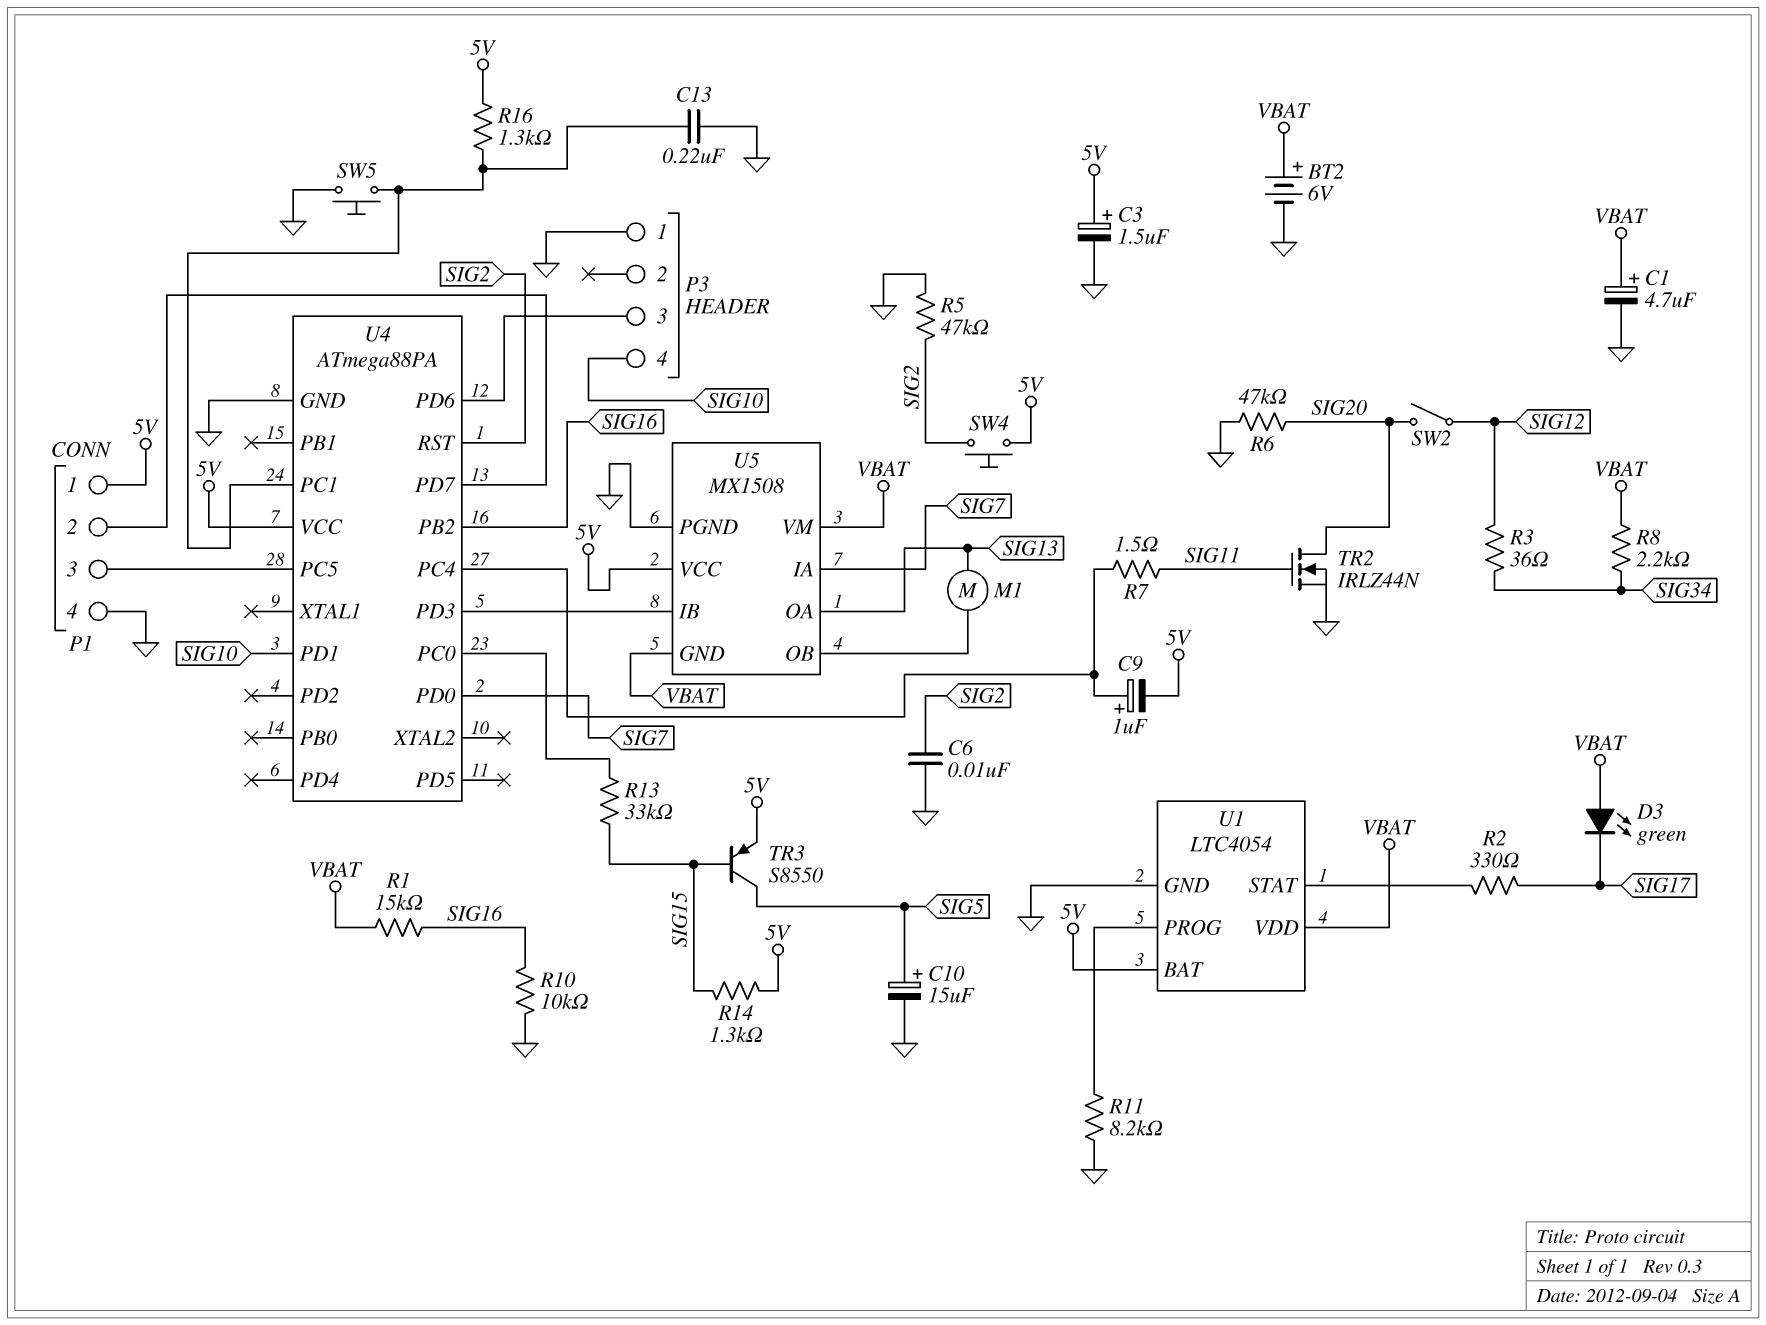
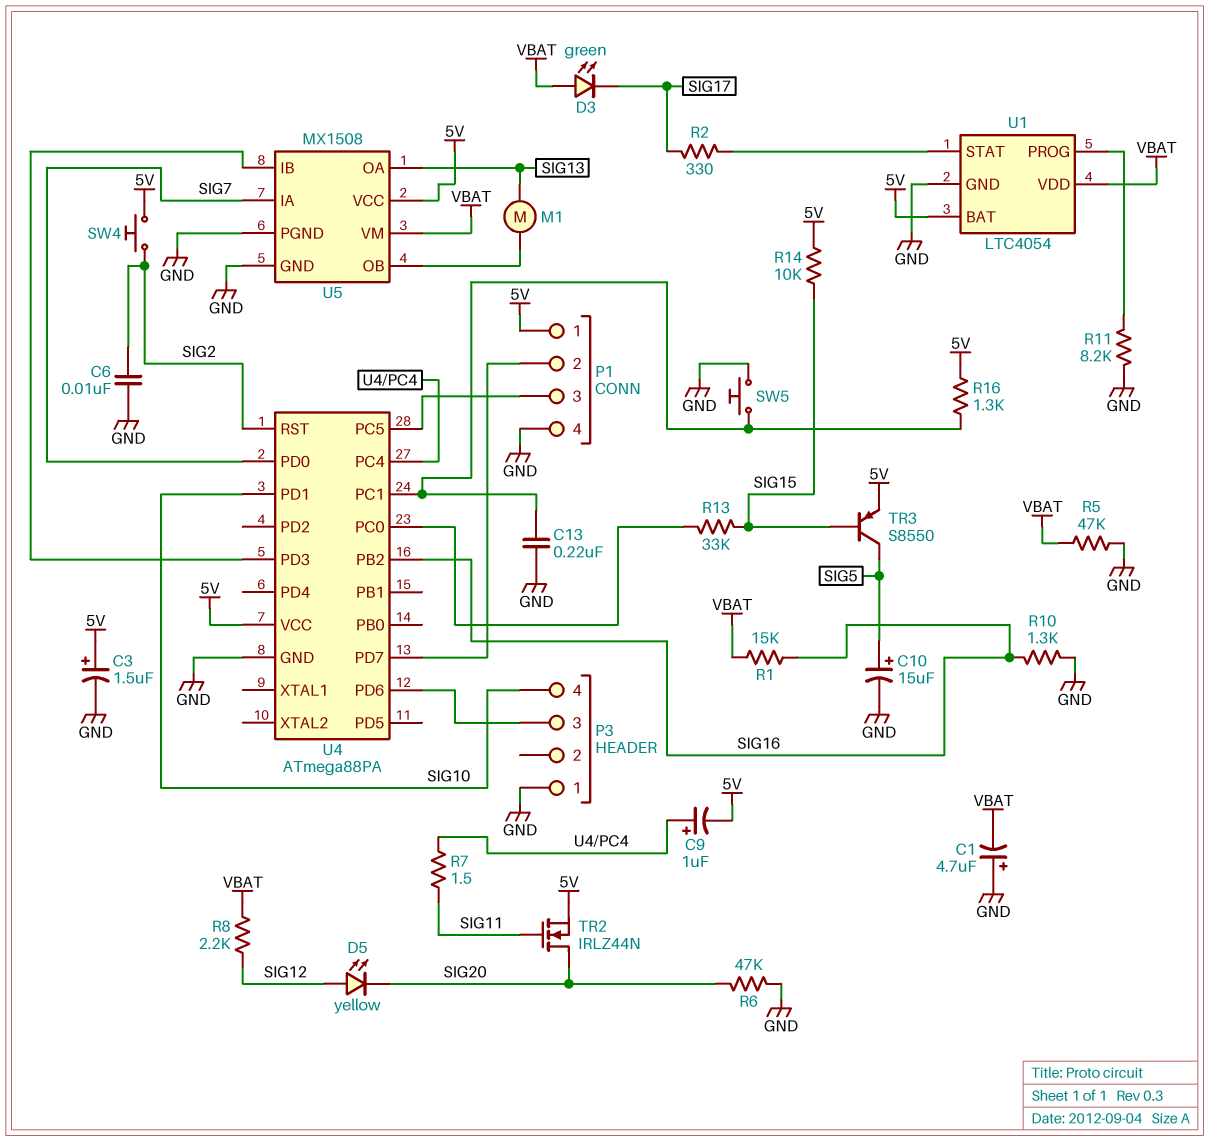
BT2: 6V (plus VBAT, minus GND) -> none
C1: 4.7uF (plus VBAT, minus GND) -> 4.7uF (plus GND, minus VBAT)
D5: none -> LED yellow (A SIG12, K SIG20)
R3: 36 (SIG12, SIG34) -> none
R5: 47k (GND, SIG2) -> 47k (GND, VBAT)
R8: 2.2k (SIG34, VBAT) -> 2.2k (SIG12, VBAT)
R10: 10k (GND, SIG16) -> 1.3k (GND, SIG16)
R14: 1.3k (5V, SIG15) -> 10k (5V, SIG15)
SW2: switch (SIG12, SIG20) -> none
TR2: NMOS IRLZ44N (G SIG11, D SIG20, S GND) -> NMOS IRLZ44N (G SIG11, D SIG20, S 5V)
U5 pin GND: VBAT -> GND

